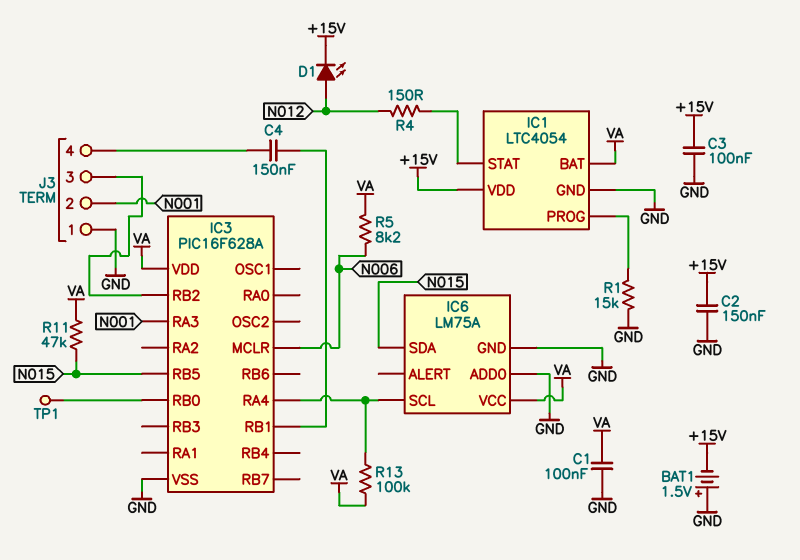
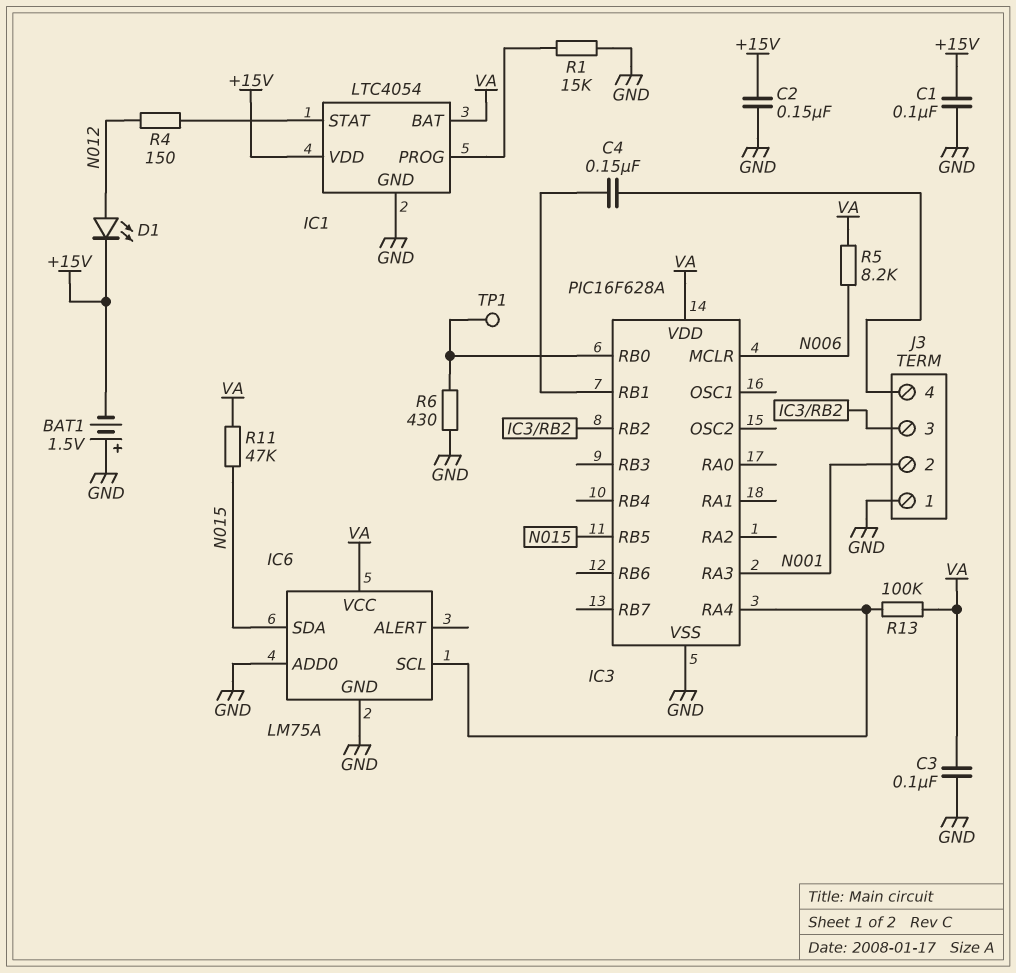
C1: 100nF (GND, VA) -> 100nF (+15V, GND)
C3: 100nF (+15V, GND) -> 100nF (GND, VA)
R6: none -> 430 (GND, IC3/RB0)

